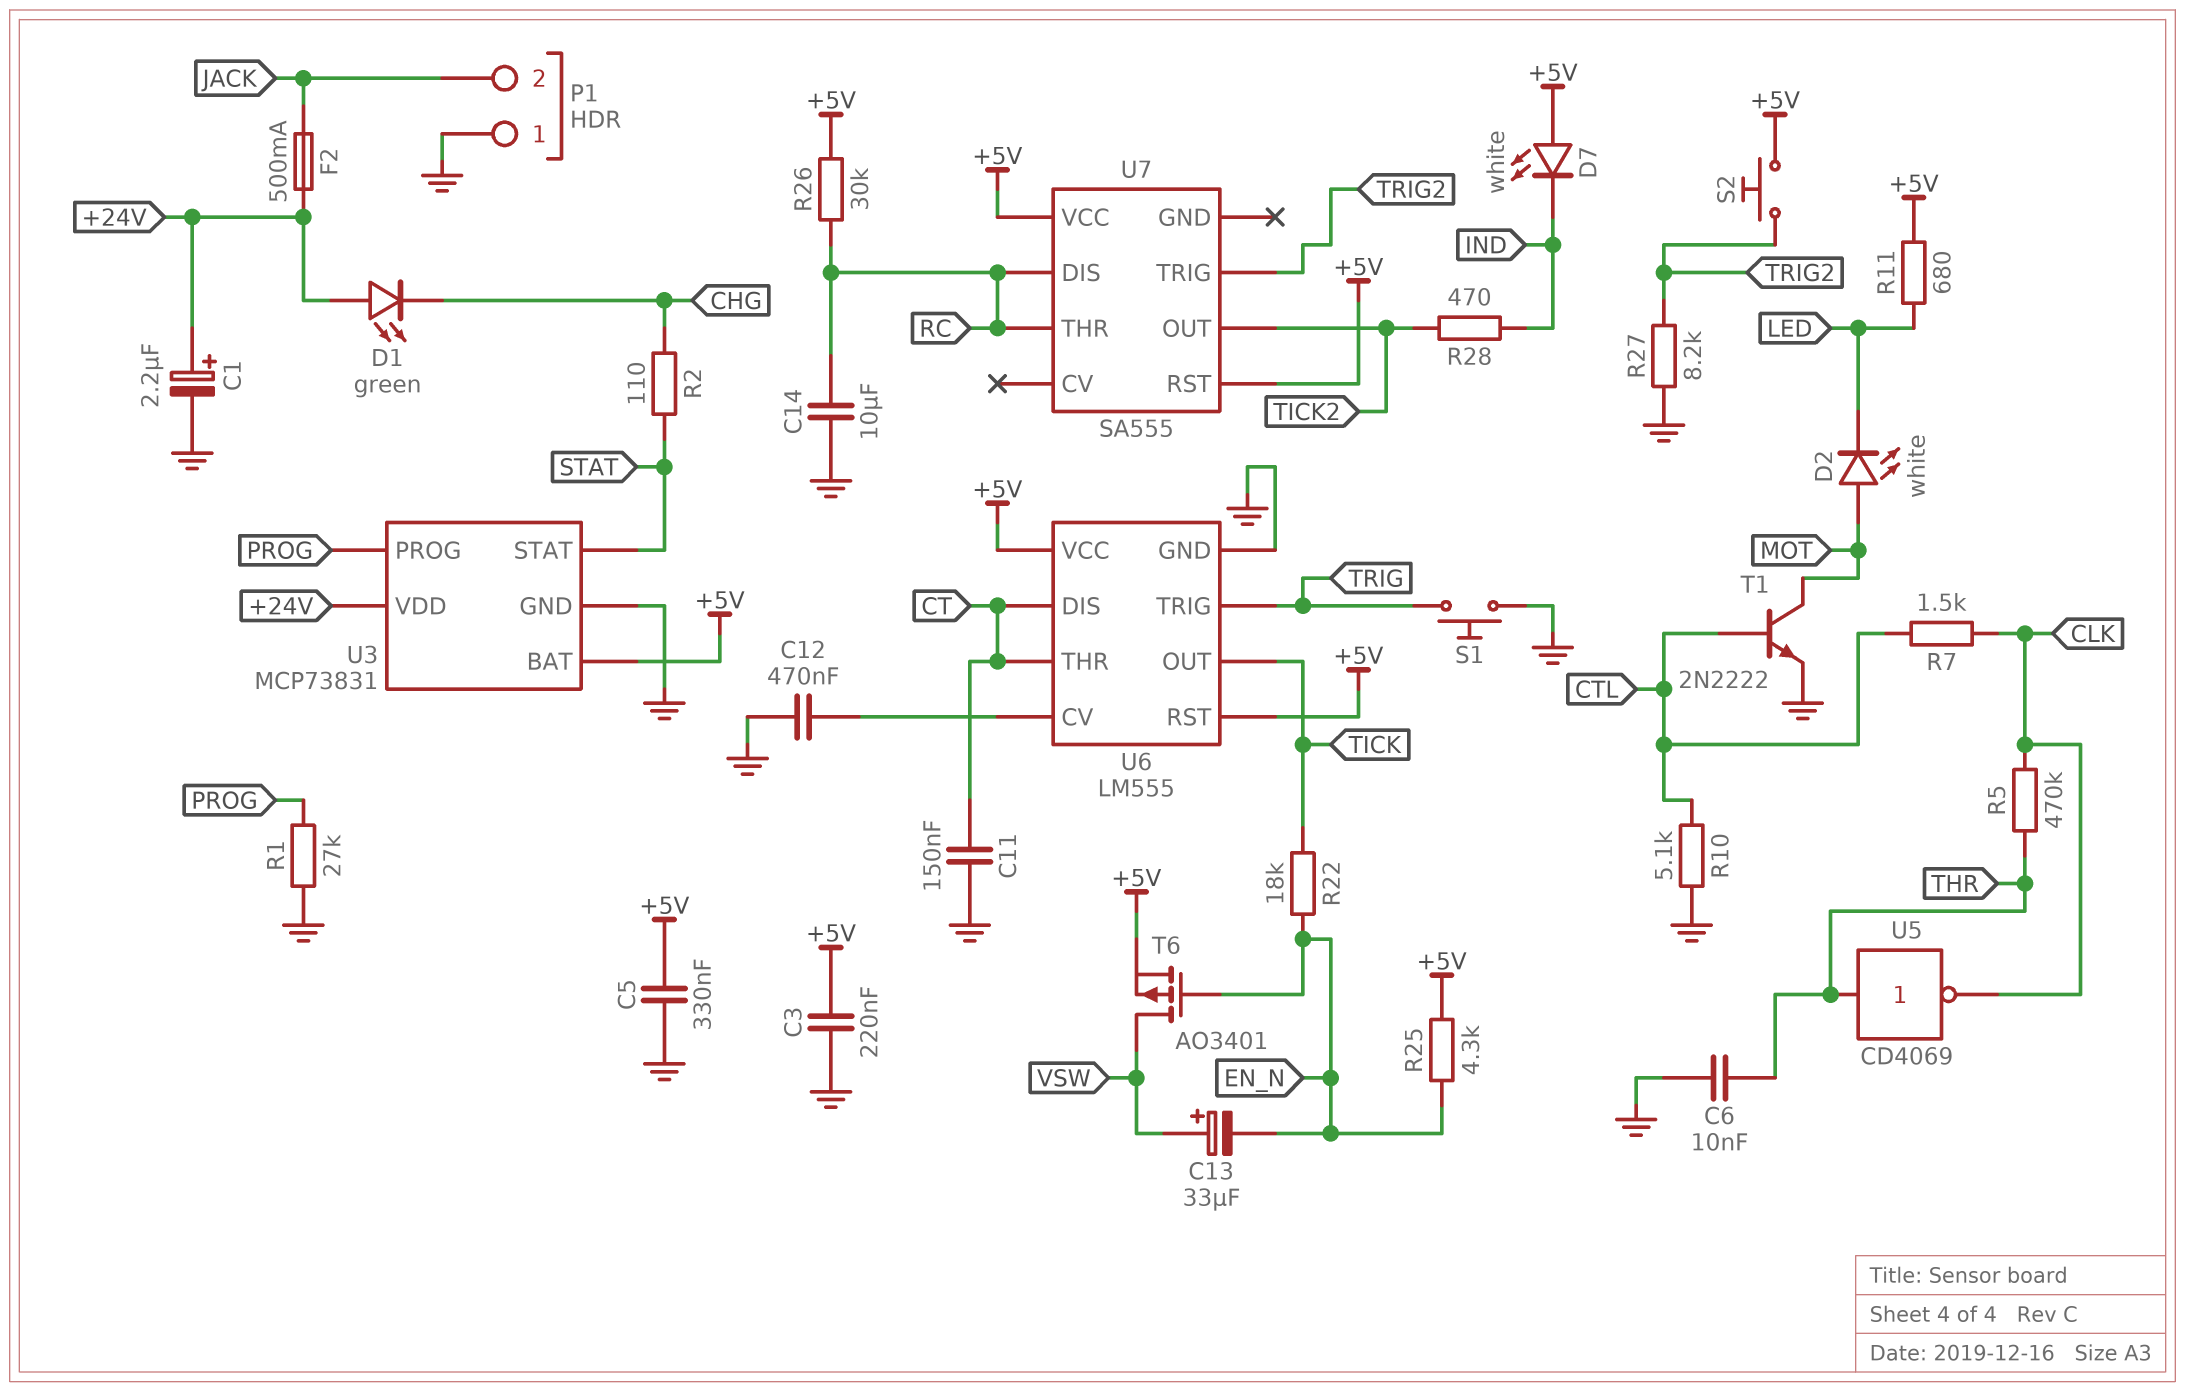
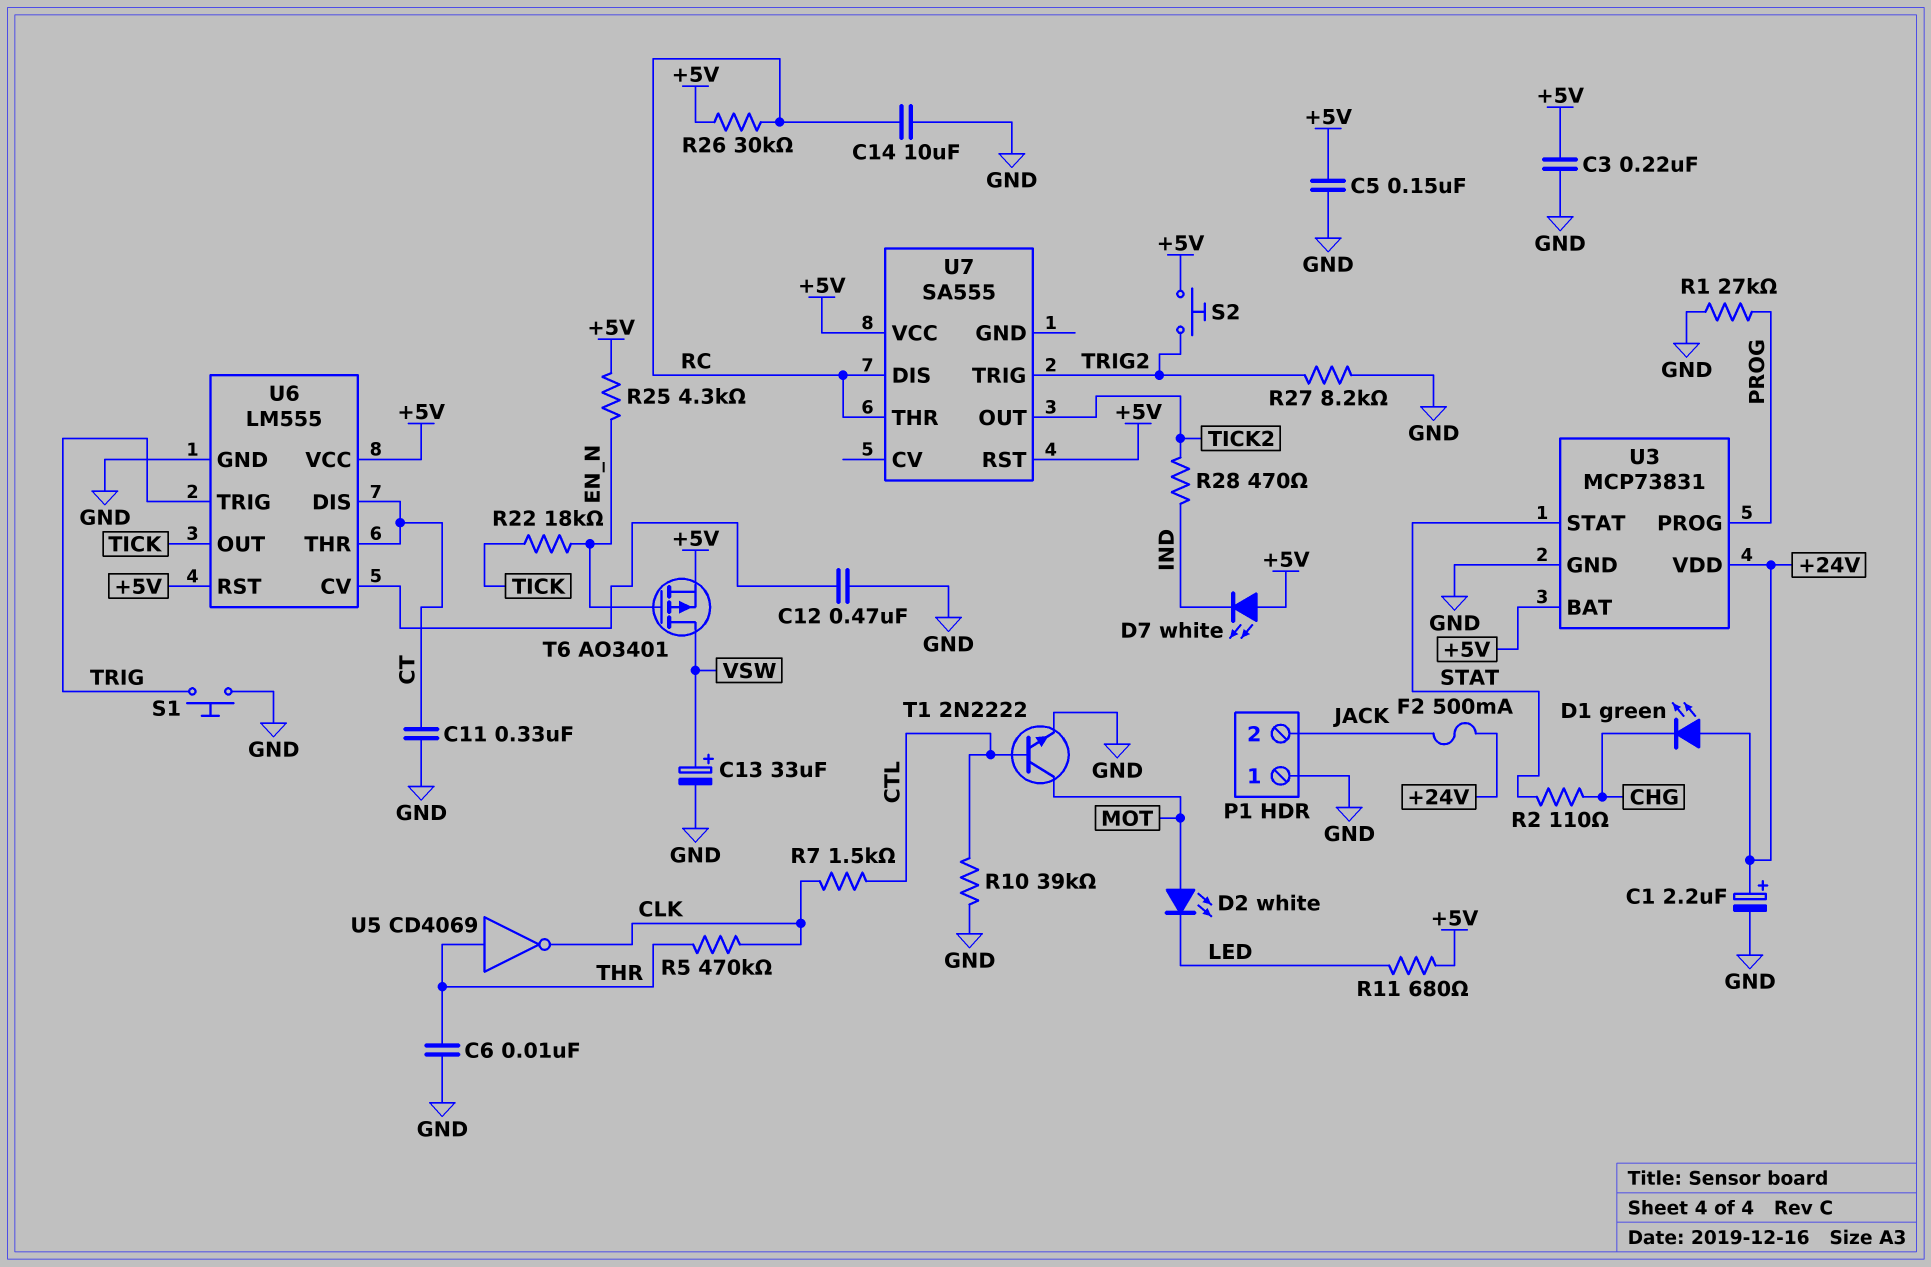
C5: 330nF (+5V, GND) -> 150nF (+5V, GND)
C11: 150nF (CT, GND) -> 330nF (CT, GND)
C13: 33uF (plus VSW, minus EN_N) -> 33uF (plus VSW, minus GND)
R10: 5.1k (CTL, GND) -> 39k (CTL, GND)

